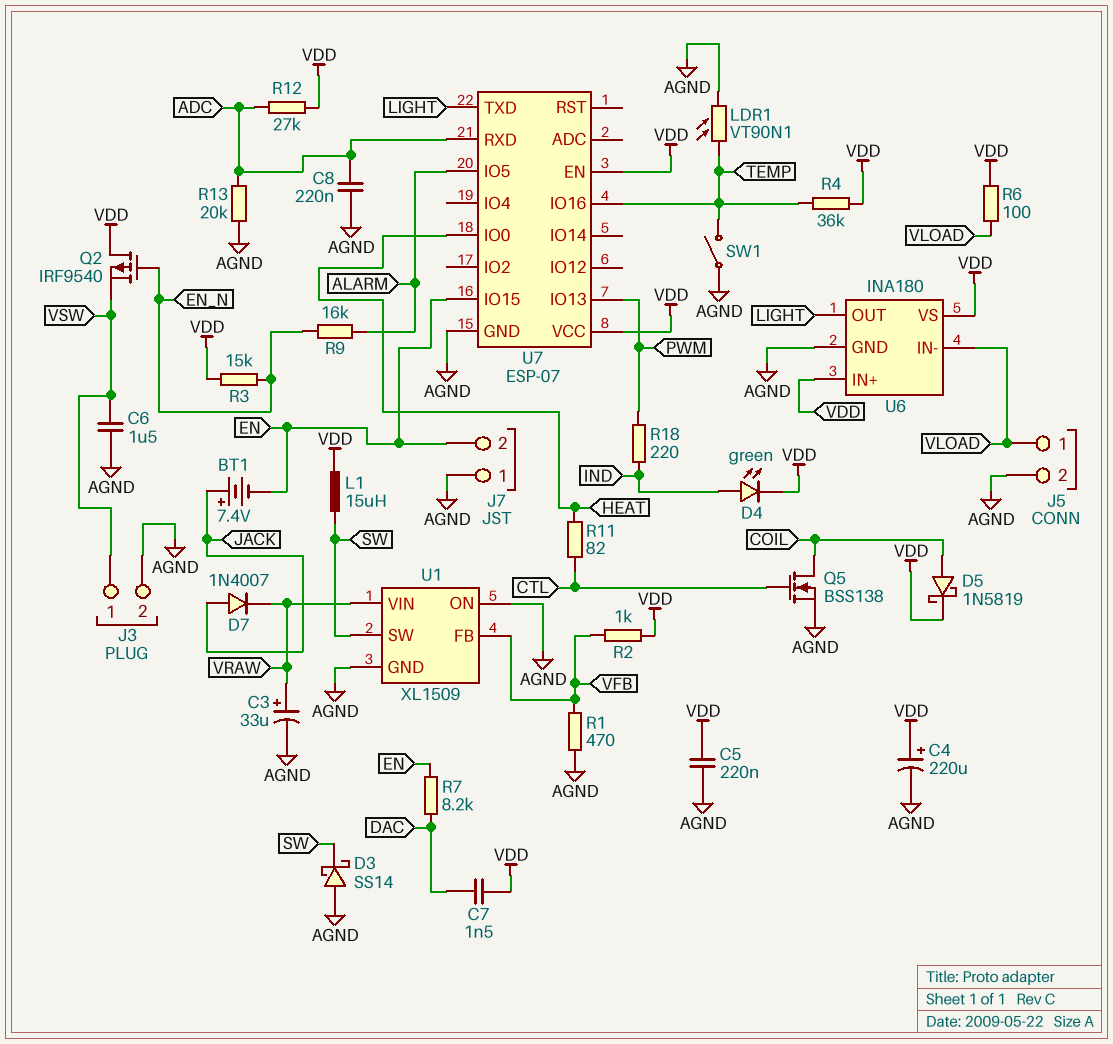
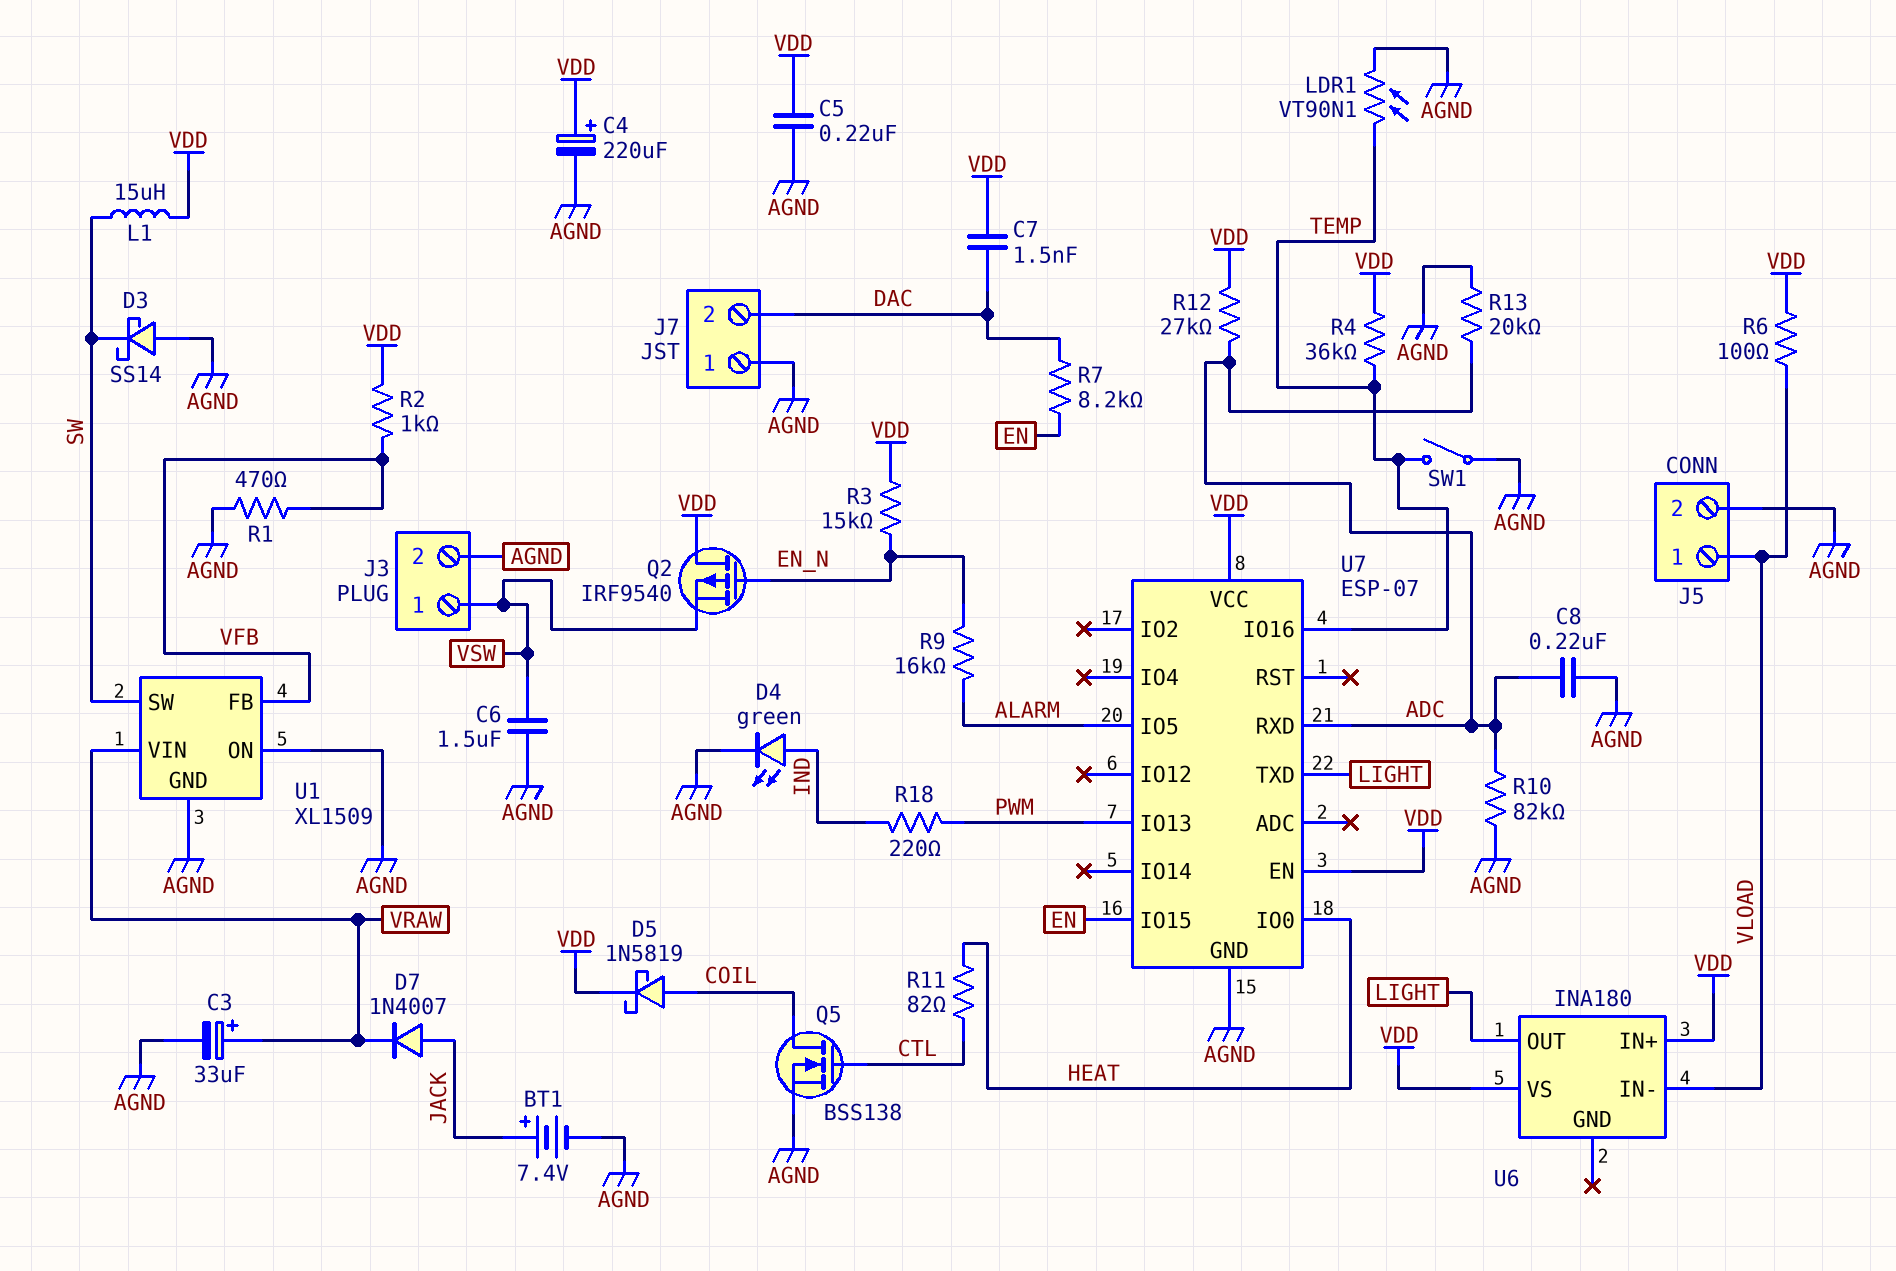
BT1: 7.4V (plus JACK, minus EN) -> 7.4V (plus JACK, minus AGND)
D4: LED green (A IND, K VDD) -> LED green (A IND, K AGND)
J7 pin 2: EN -> DAC
R10: none -> 82k (ADC, AGND)
U6 pin GND: AGND -> none

